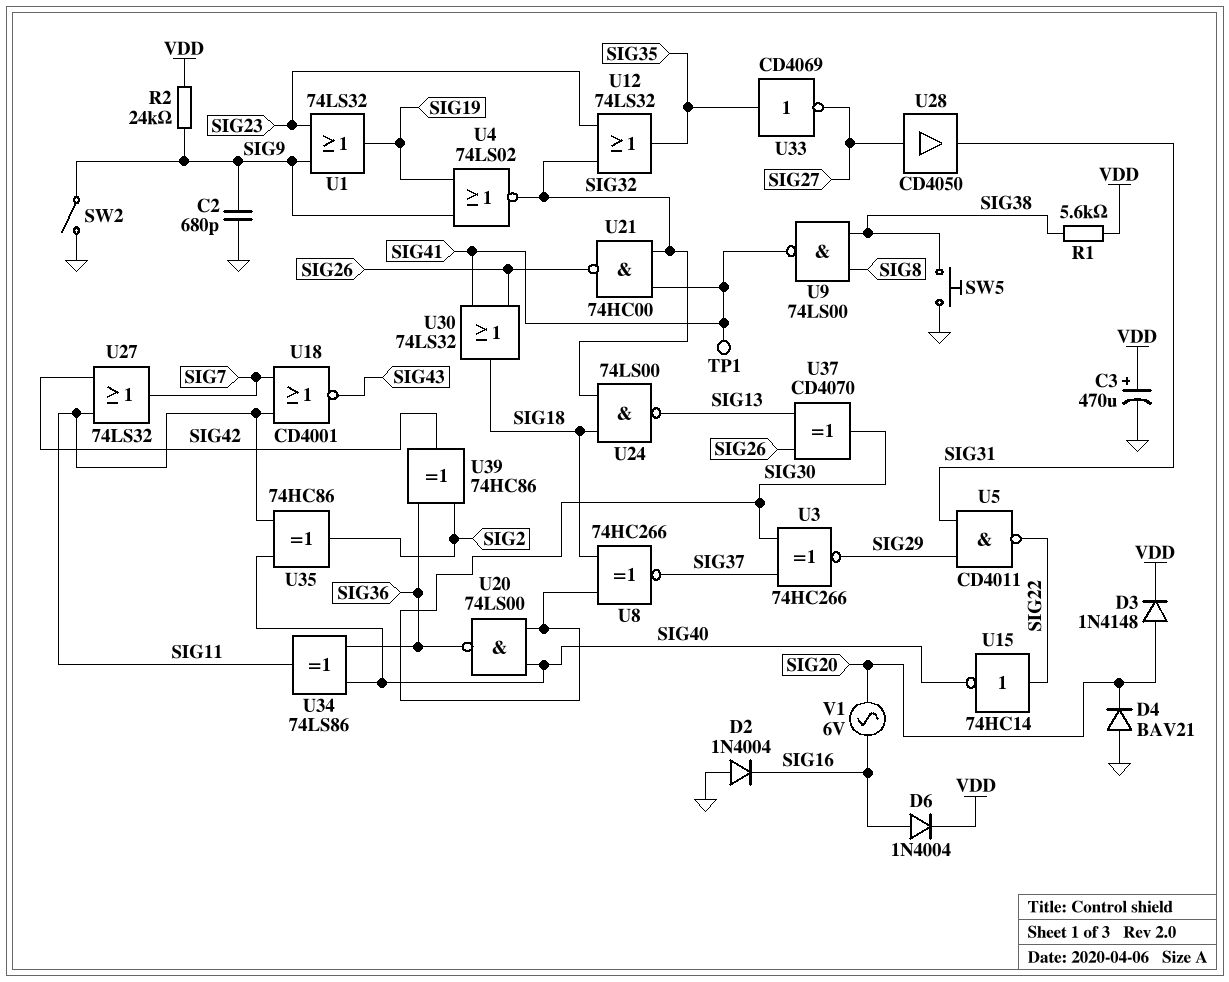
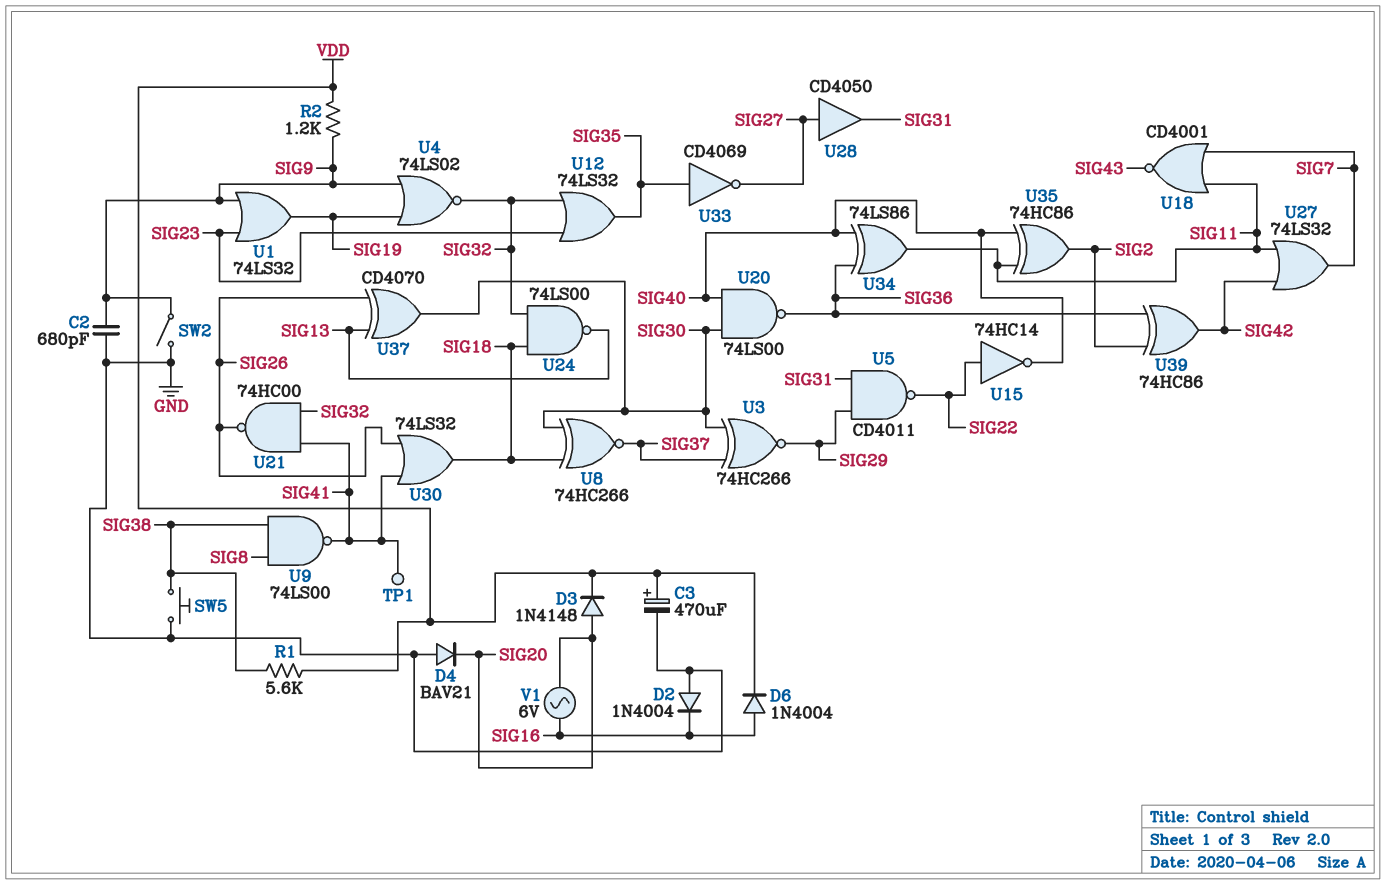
R2: 24k (SIG9, VDD) -> 1.2k (SIG9, VDD)

